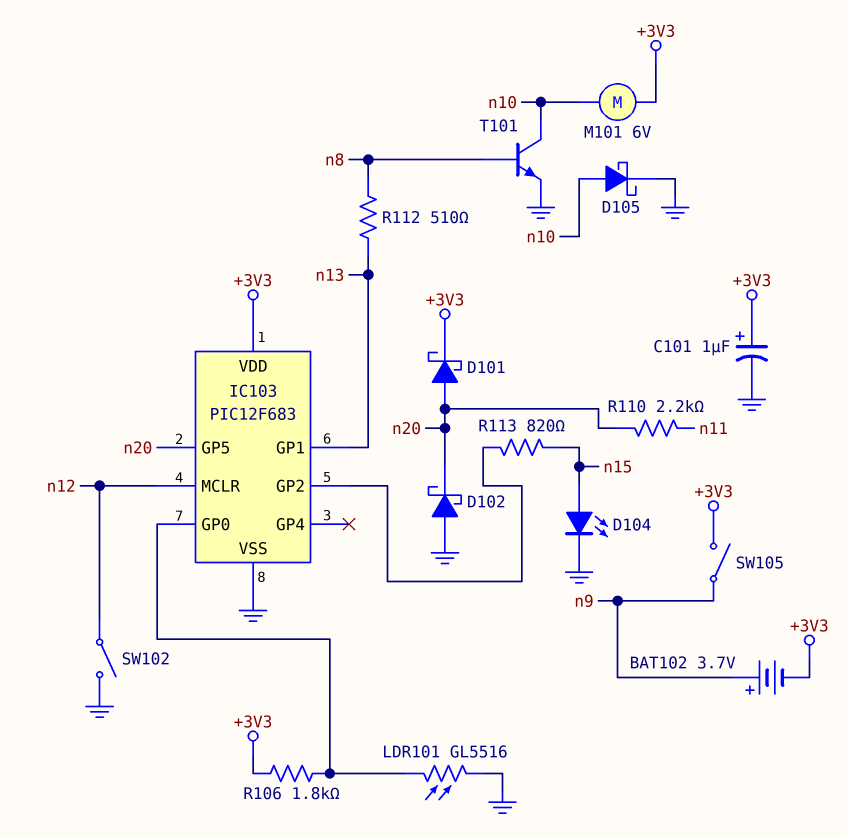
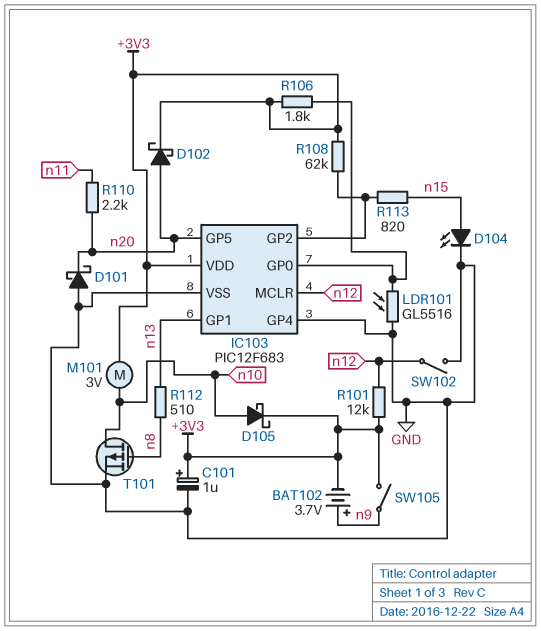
D101: schottky (A n20, K +3V3) -> schottky (A GND, K n20)
D102: schottky (A GND, K n20) -> schottky (A n20, K +3V3)
D105: schottky (A n10, K GND) -> schottky (A n10, K +3V3)
IC103 pin GP4: none -> GND
M101: motor 6V (+3V3, n10) -> motor 3V (+3V3, n10)
R101: none -> 12k (+3V3, n12)
R108: none -> 62k (+3V3, IC103/GP2)
T101: NPN (B n8, C n10, E GND) -> PMOS (G n8, D n10, S GND)

